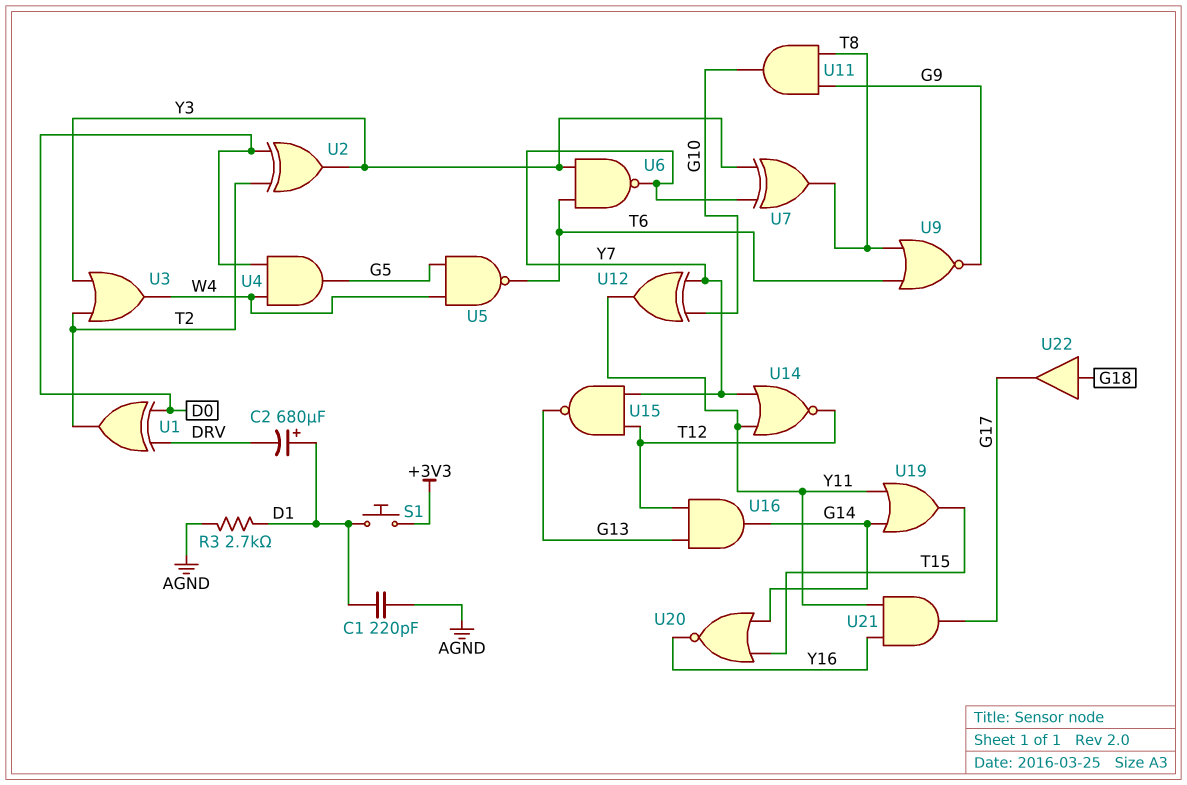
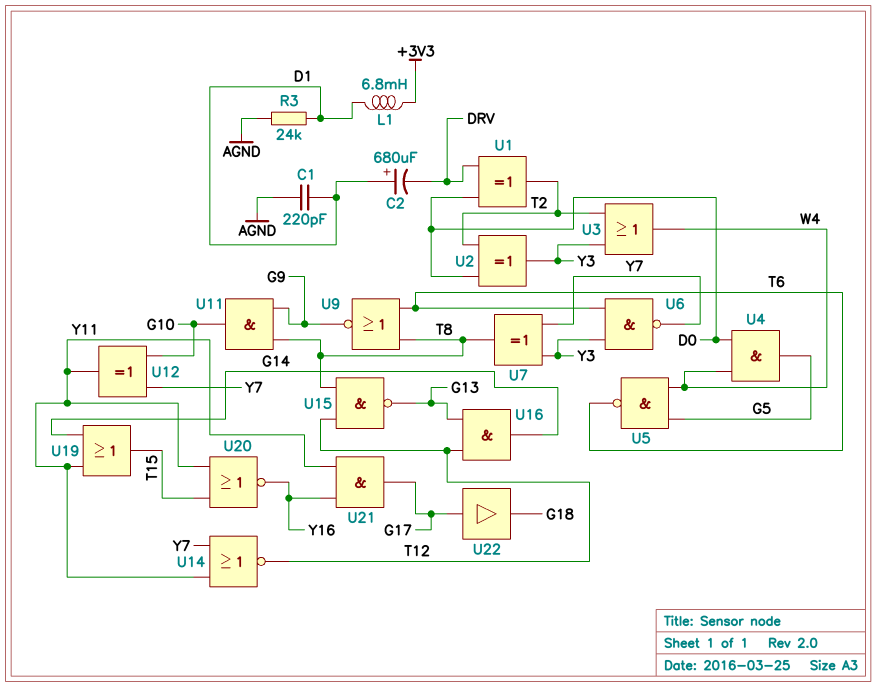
L1: none -> 6.8mH (+3V3, D1)
R3: 2.7k (AGND, D1) -> 24k (AGND, D1)
S1: button (+3V3, D1) -> none
U15: NAND (in T12, in Y7, out G13) -> NAND (in T8, in T12, out G13)
U20: NOR (in G14, in T15, out Y16) -> NOR (in T15, in Y11, out Y16)
U22: buffer (in G18, out G17) -> buffer (in G17, out G18)

